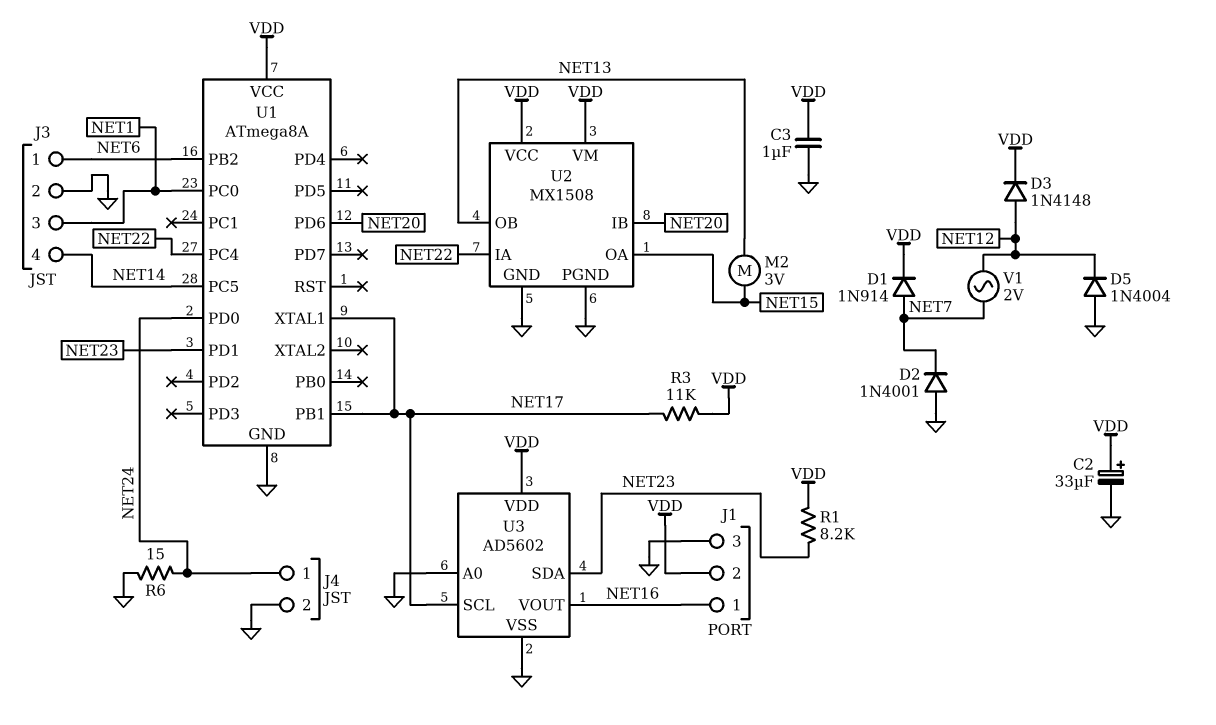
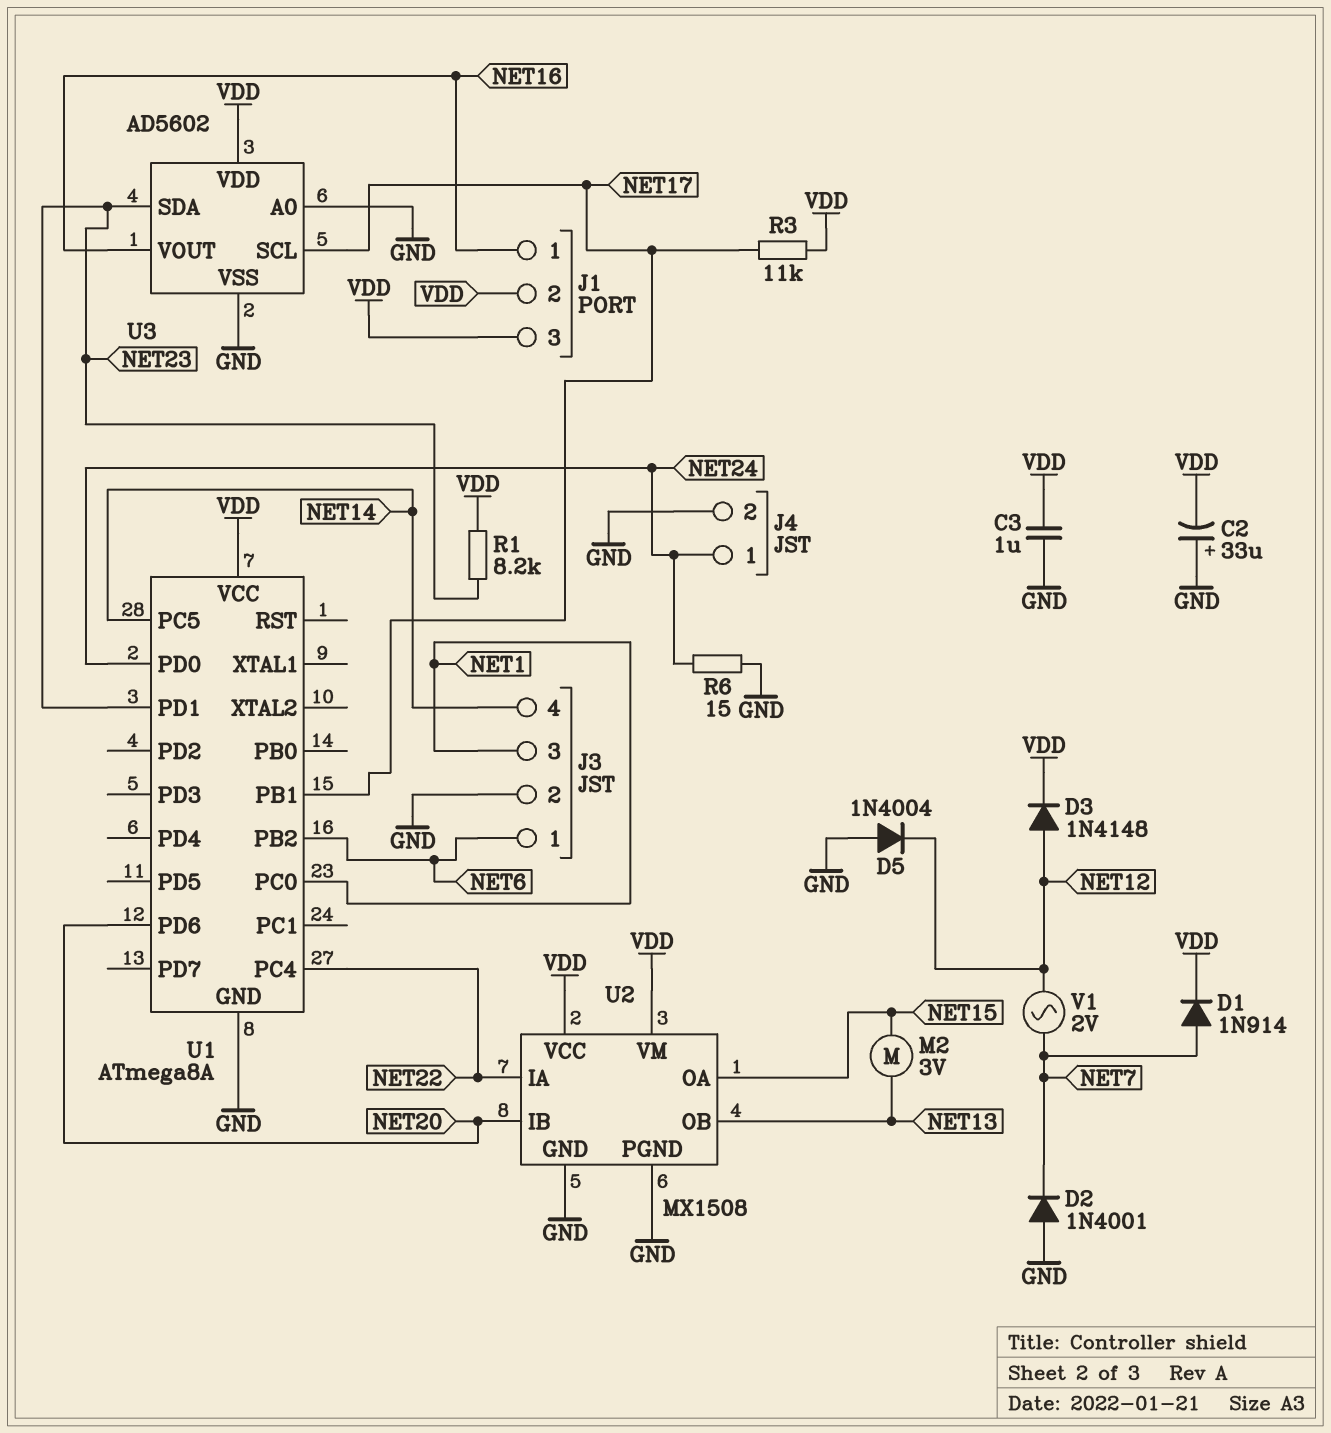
C2: 33uF (plus VDD, minus GND) -> 33uF (plus GND, minus VDD)
J1 pin 3: GND -> VDD
U1 pin XTAL1: NET17 -> none

